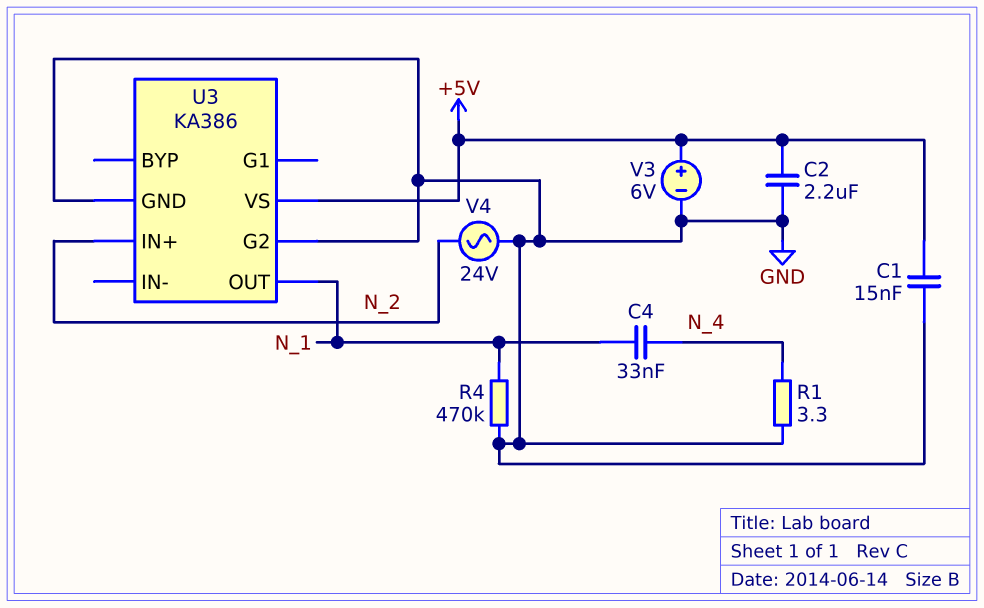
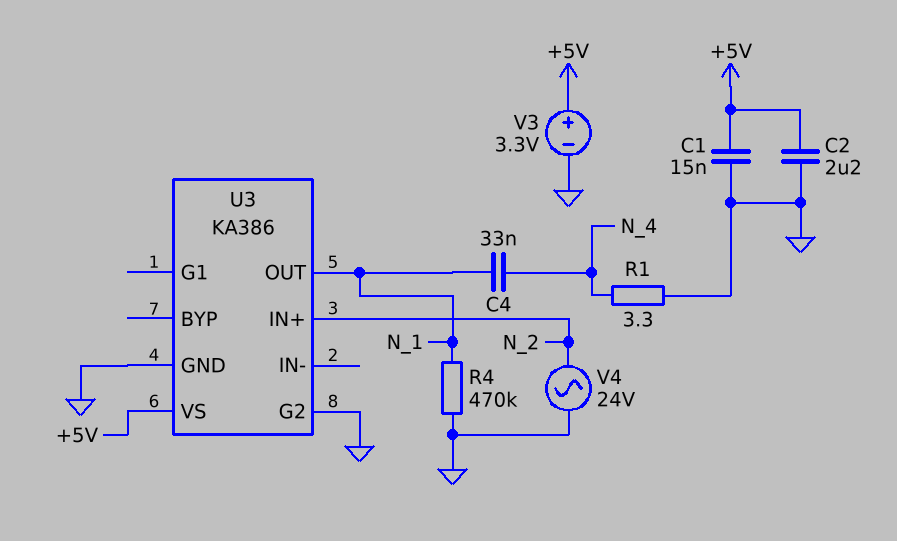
V3: 6V (plus +5V, minus GND) -> 3.3V (plus +5V, minus GND)

